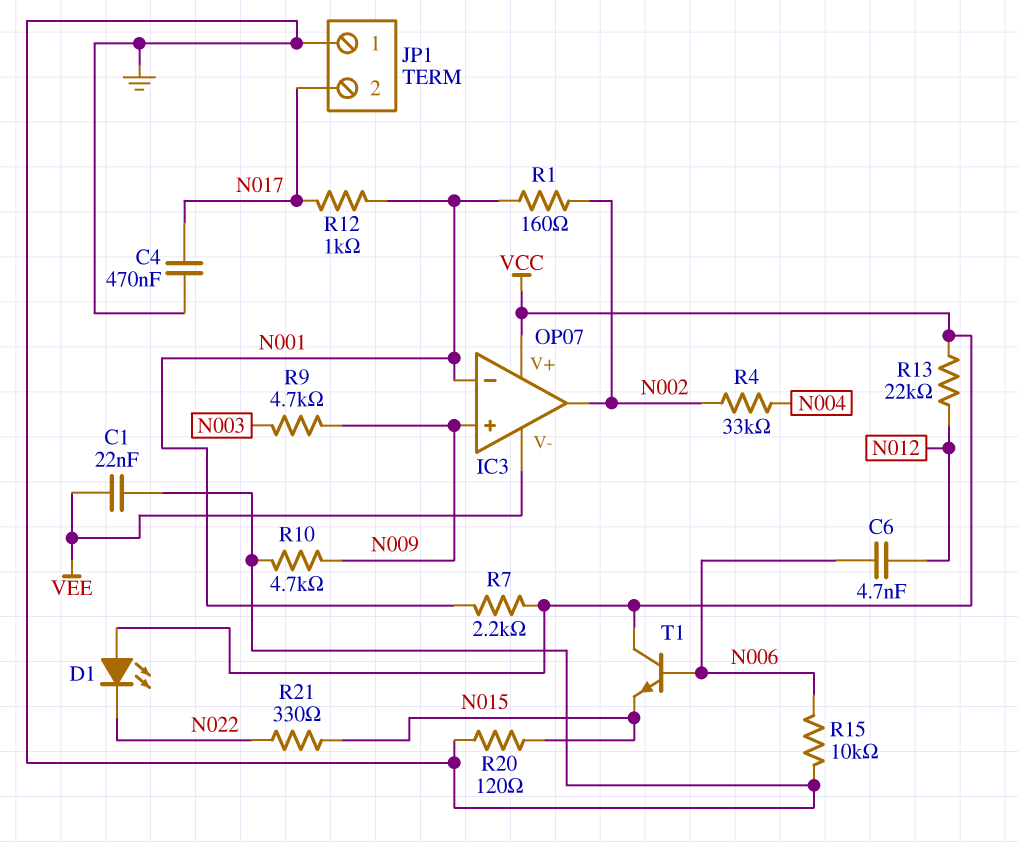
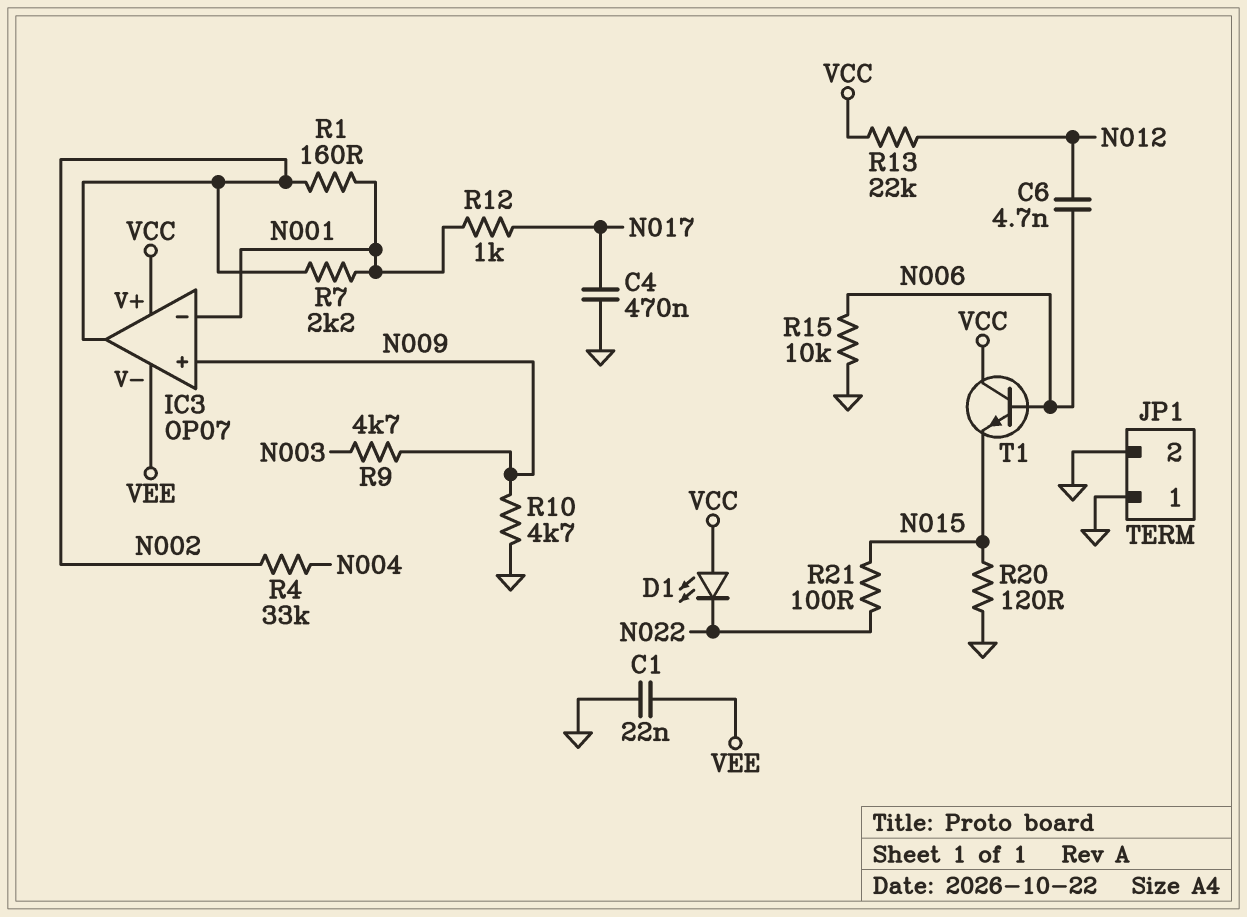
JP1 pin 2: N017 -> GND
R7: 2.2k (N001, VCC) -> 2.2k (N001, N002)
R21: 330 (N015, N022) -> 100 (N015, N022)

